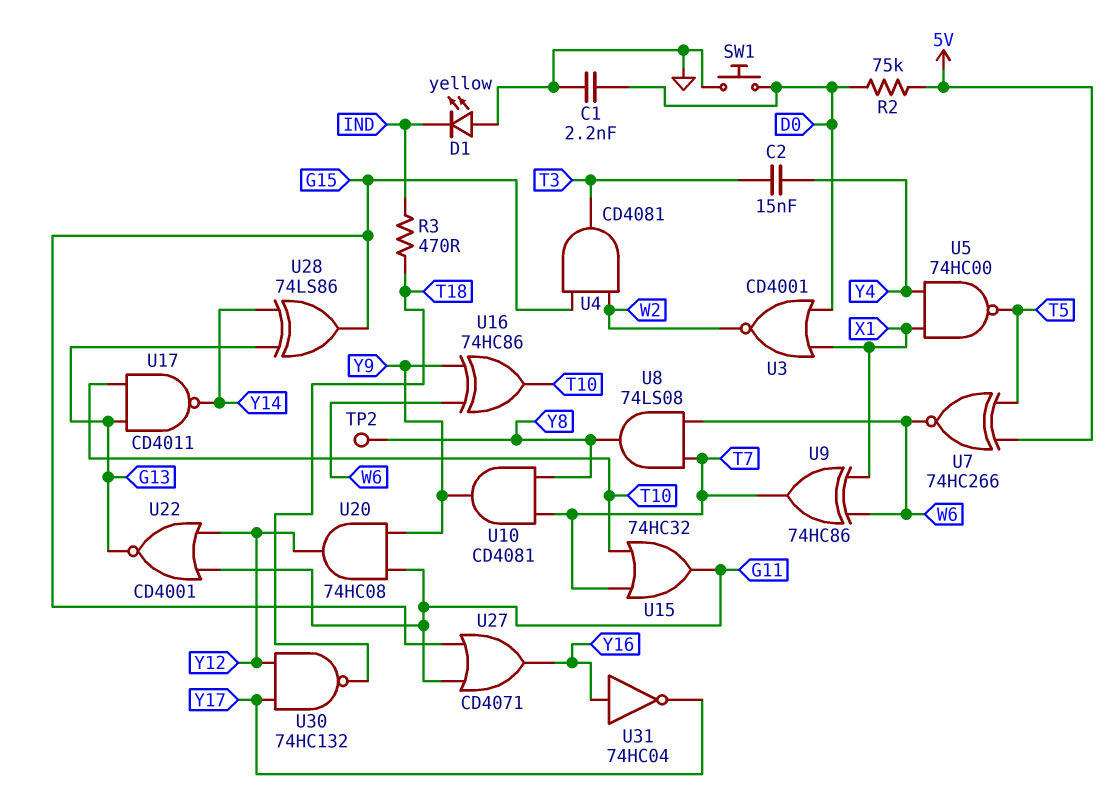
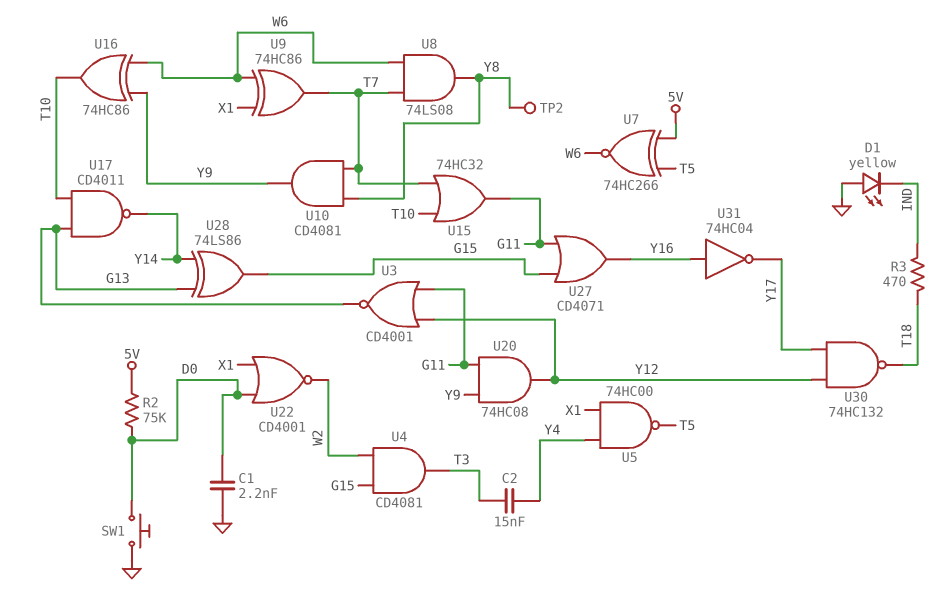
U3: NOR CD4001 (in D0, in X1, out W2) -> NOR CD4001 (in G11, in Y12, out G13)
U22: NOR CD4001 (in G11, in Y12, out G13) -> NOR CD4001 (in D0, in X1, out W2)

